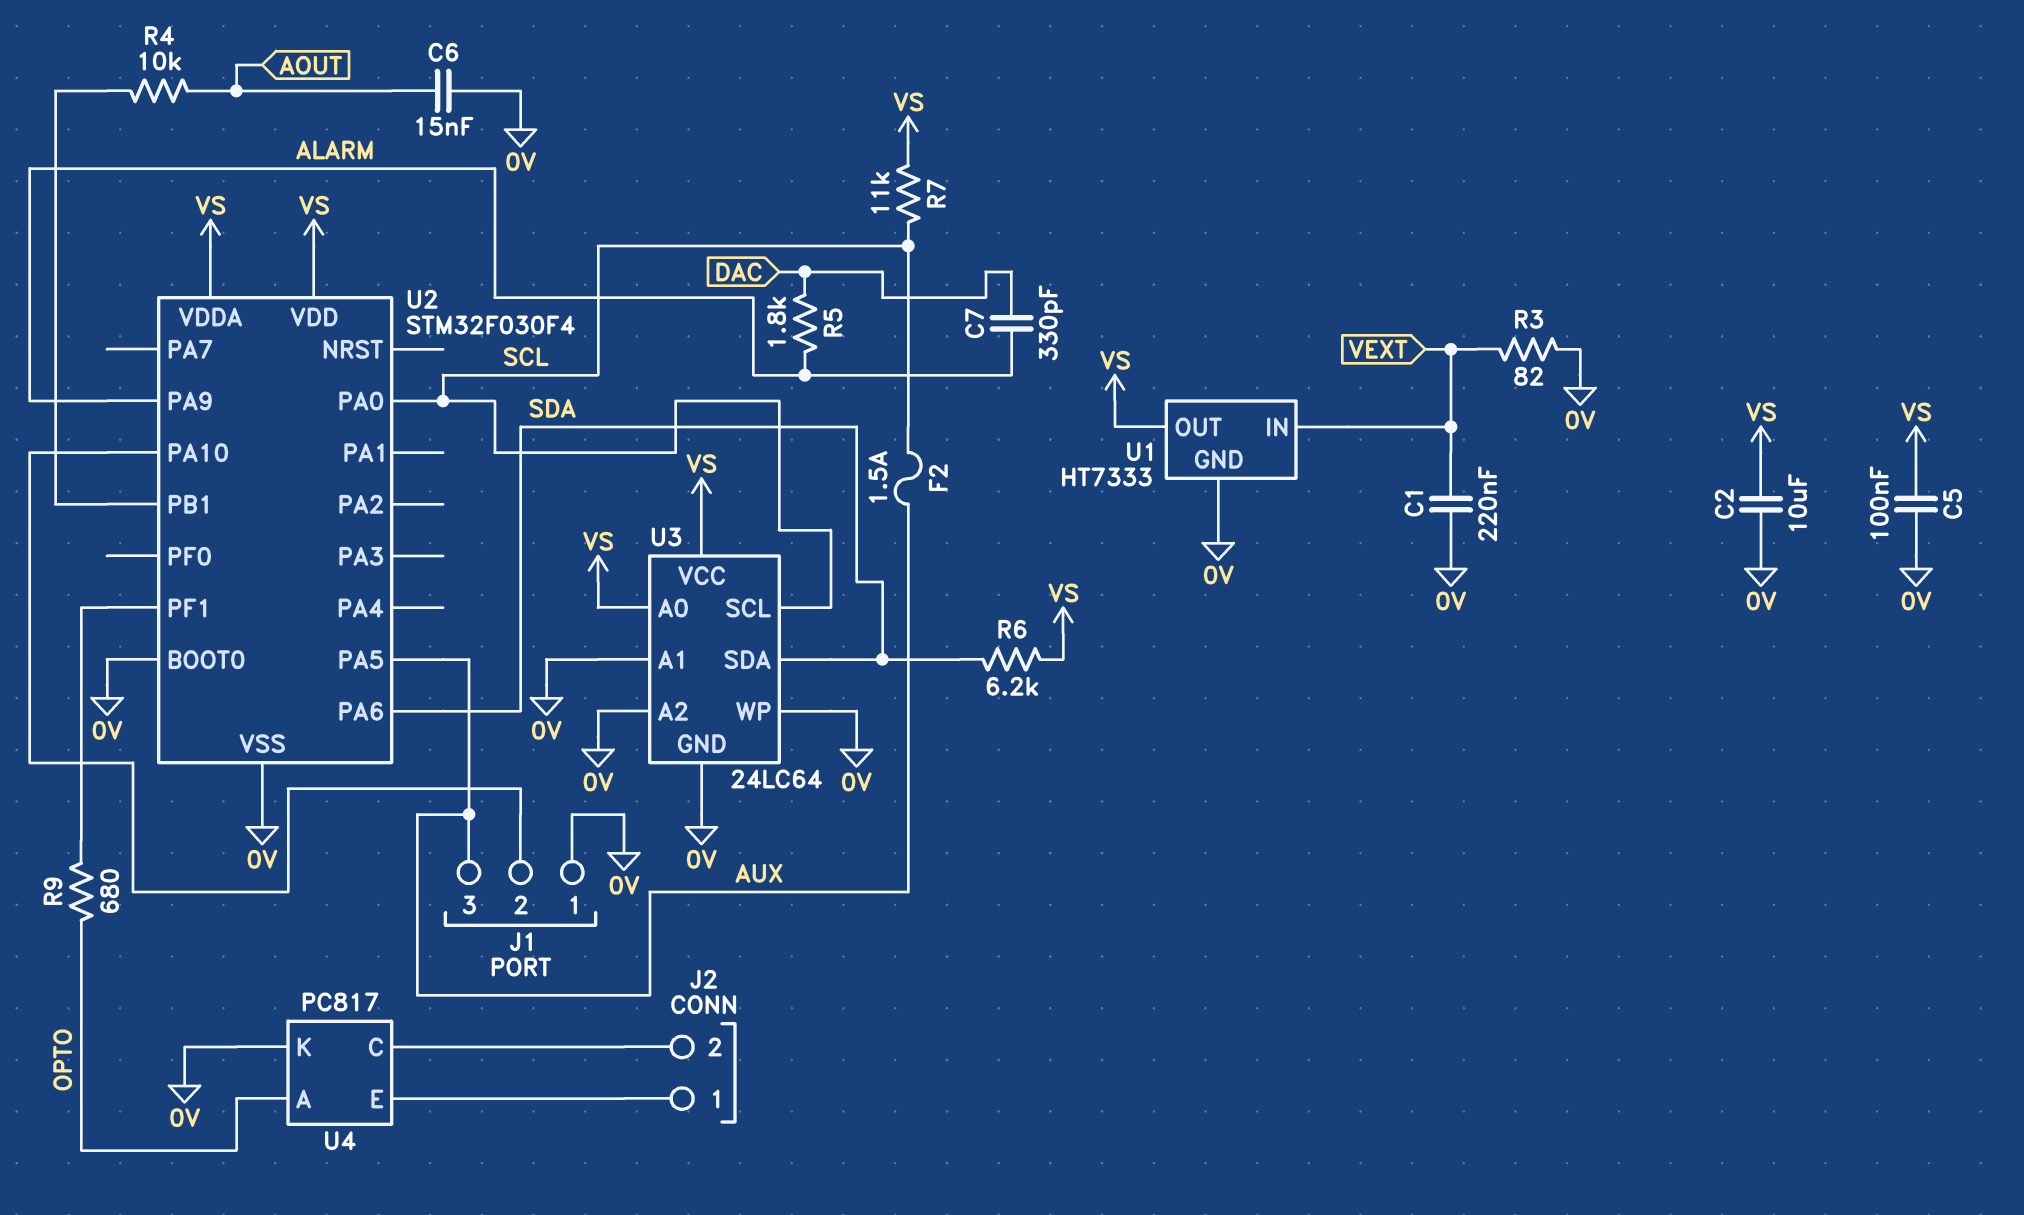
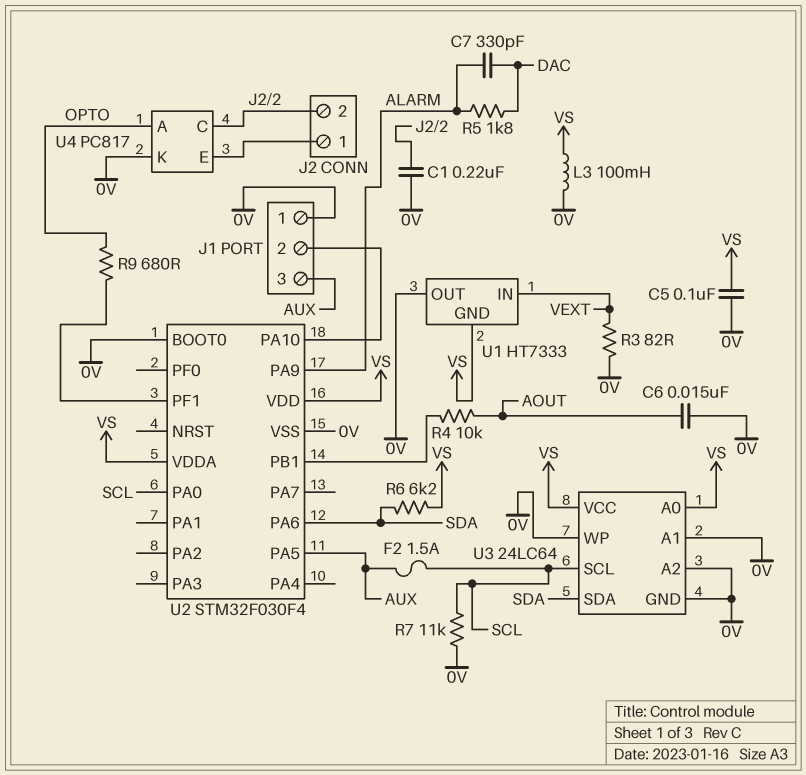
C1: 220nF (0V, VEXT) -> 220nF (0V, J2/2)
C2: 10uF (0V, VS) -> none
L3: none -> 100mH (0V, VS)
R7: 11k (SCL, VS) -> 11k (0V, SCL)
U1 pin GND: 0V -> VS
U1 pin OUT: VS -> 0V

